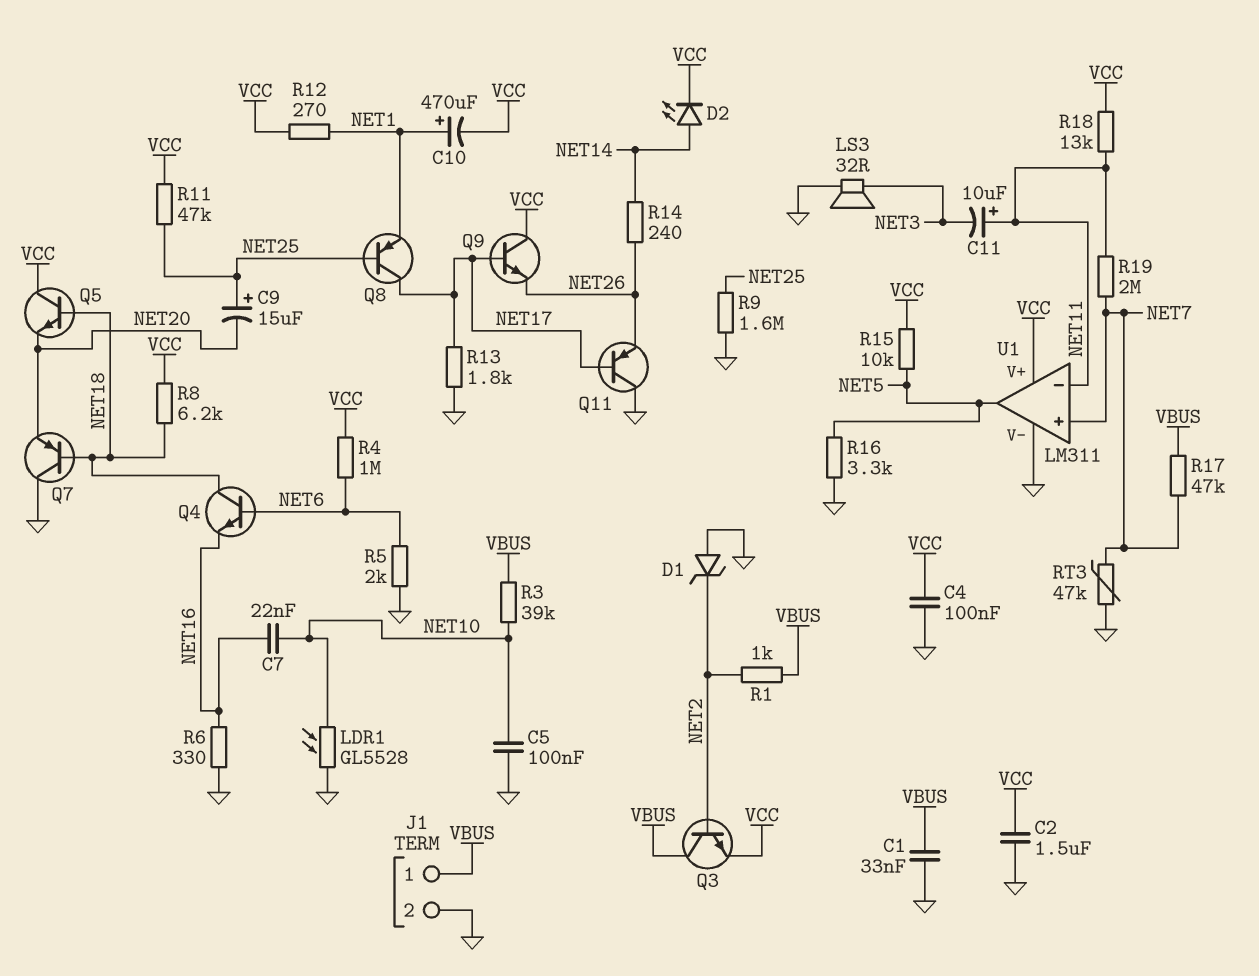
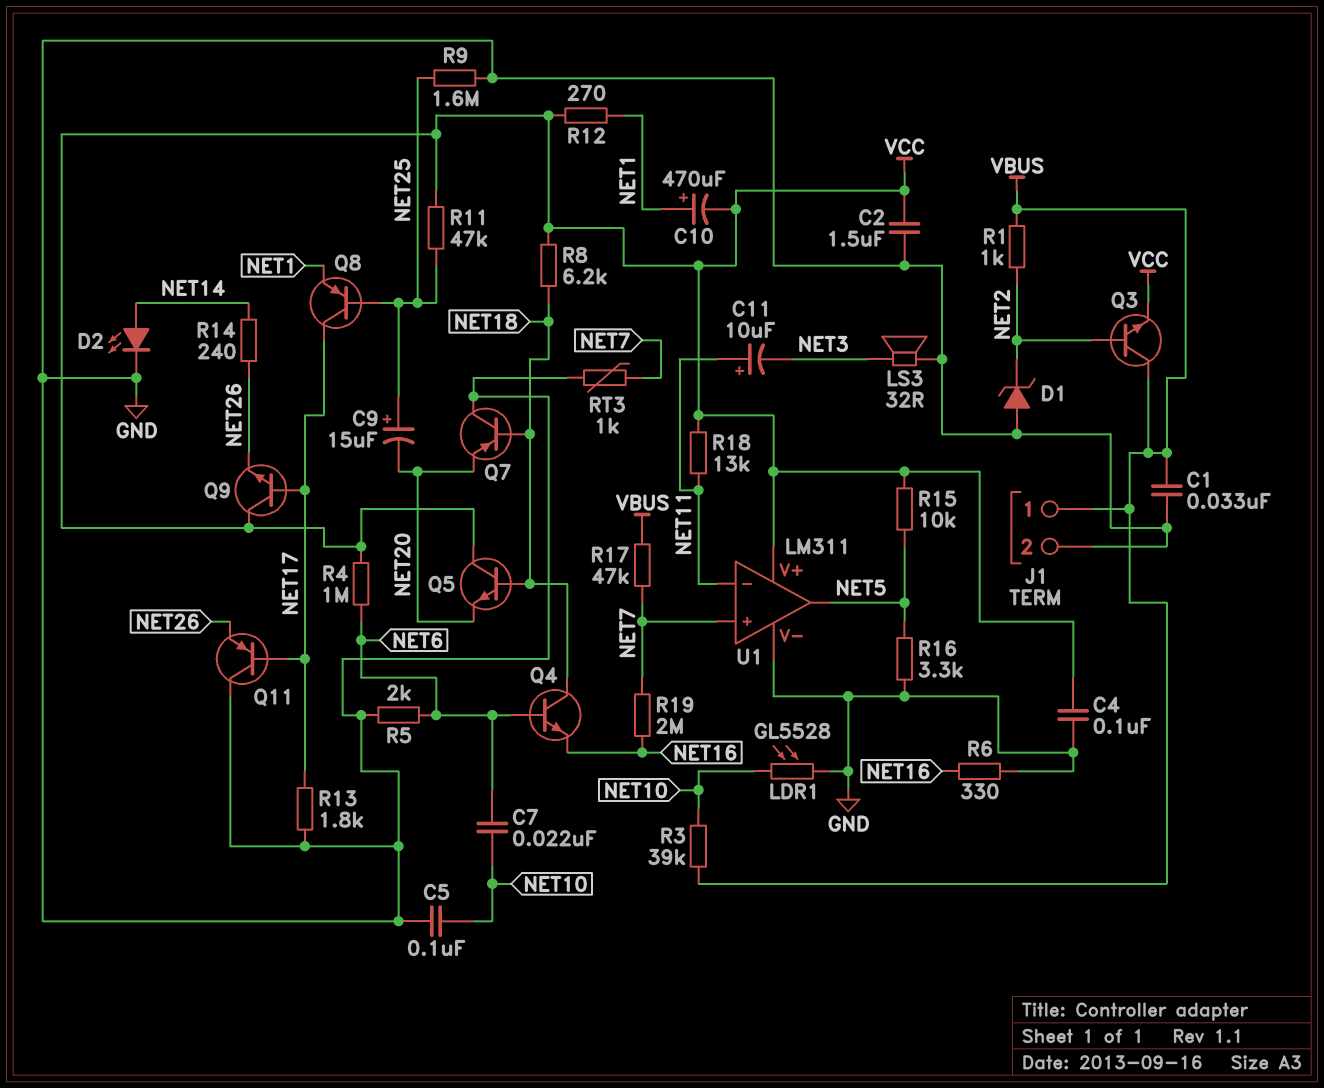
C7: 22nF (NET10, NET16) -> 22nF (NET6, NET10)
D2: LED (A NET14, K VCC) -> LED (A NET14, K GND)
R19: 2M (NET7, NET11) -> 2M (NET7, NET16)
RT3: 47k (GND, NET7) -> 1k (GND, NET7)

